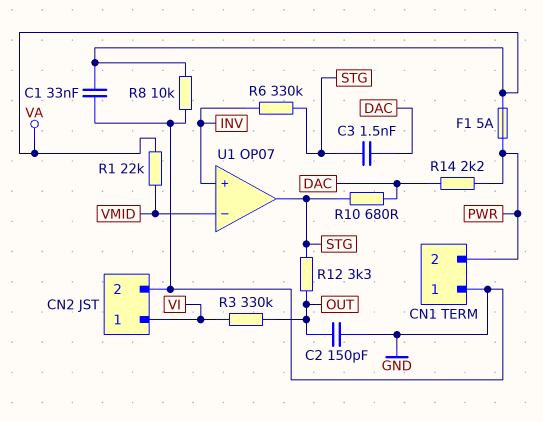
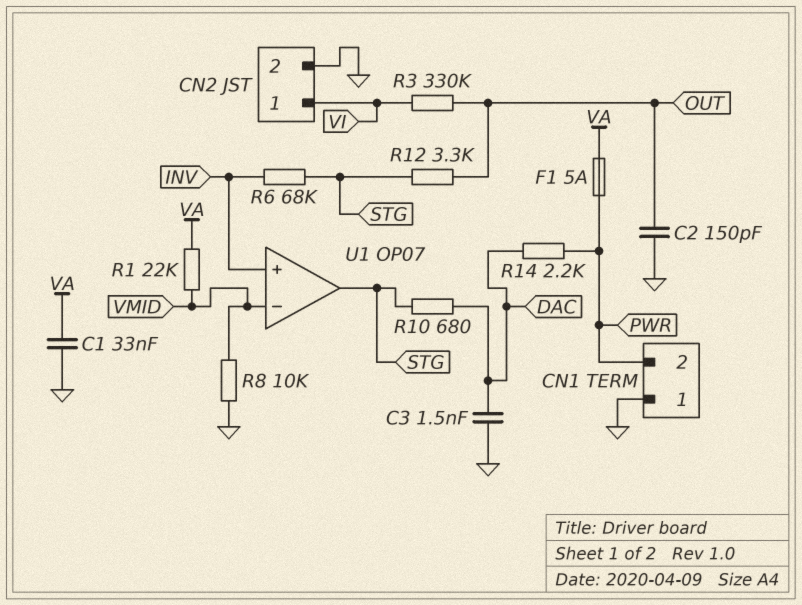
C3: 1.5nF (DAC, STG) -> 1.5nF (DAC, GND)
R6: 330k (INV, STG) -> 68k (INV, STG)
R8: 10k (GND, VA) -> 10k (GND, VMID)

